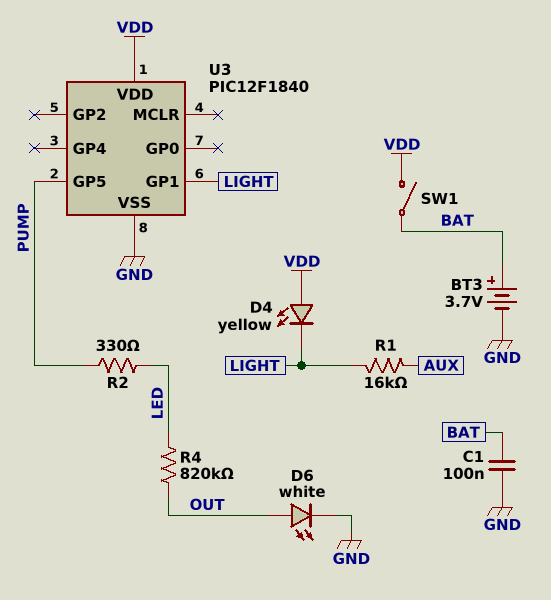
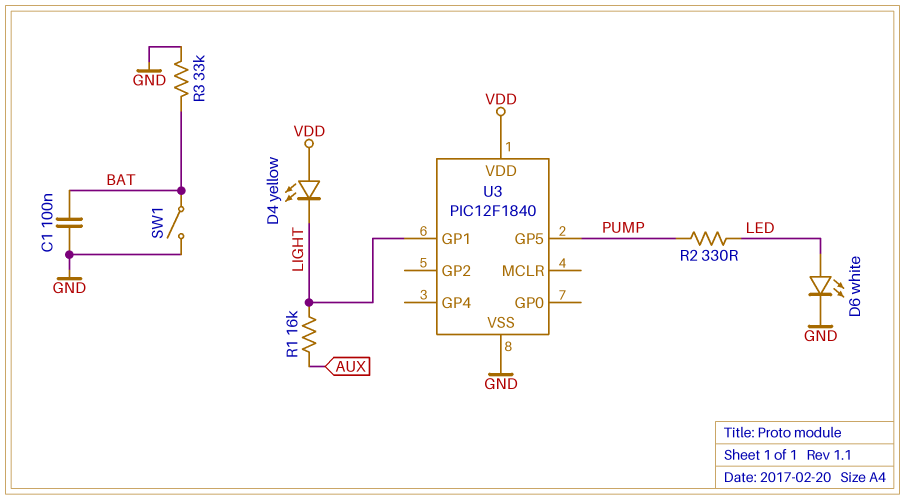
BT3: 3.7V (plus BAT, minus GND) -> none
D6: LED white (A OUT, K GND) -> LED white (A LED, K GND)
R3: none -> 33k (BAT, GND)
R4: 820k (LED, OUT) -> none
SW1: switch (BAT, VDD) -> switch (BAT, GND)

